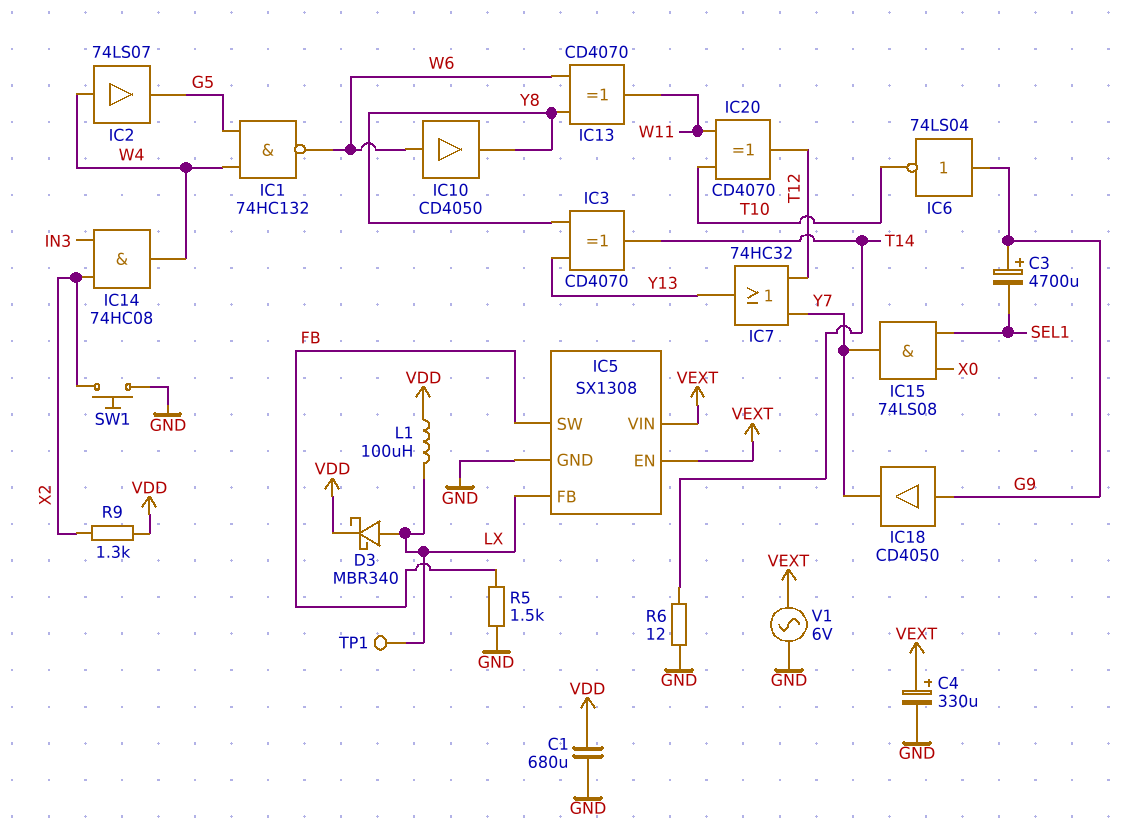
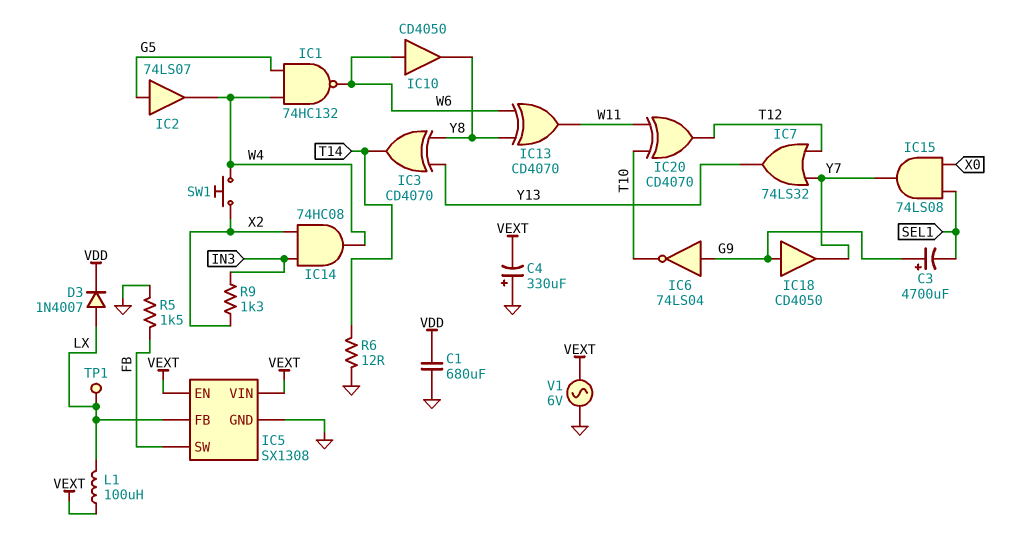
C4: 330uF (plus VEXT, minus GND) -> 330uF (plus GND, minus VEXT)
D3: schottky MBR340 (A LX, K VDD) -> diode 1N4007 (A LX, K VDD)
IC2: buffer 74LS07 (in W4, out G5) -> buffer 74LS07 (in G5, out W4)
IC7: OR 74HC32 (in T12, in Y7, out Y13) -> OR 74LS32 (in T12, in Y7, out Y13)
L1: 100uH (LX, VDD) -> 100uH (LX, VEXT)
R9: 1.3k (VDD, X2) -> 1.3k (IN3, X2)
SW1: button (GND, X2) -> button (W4, X2)

